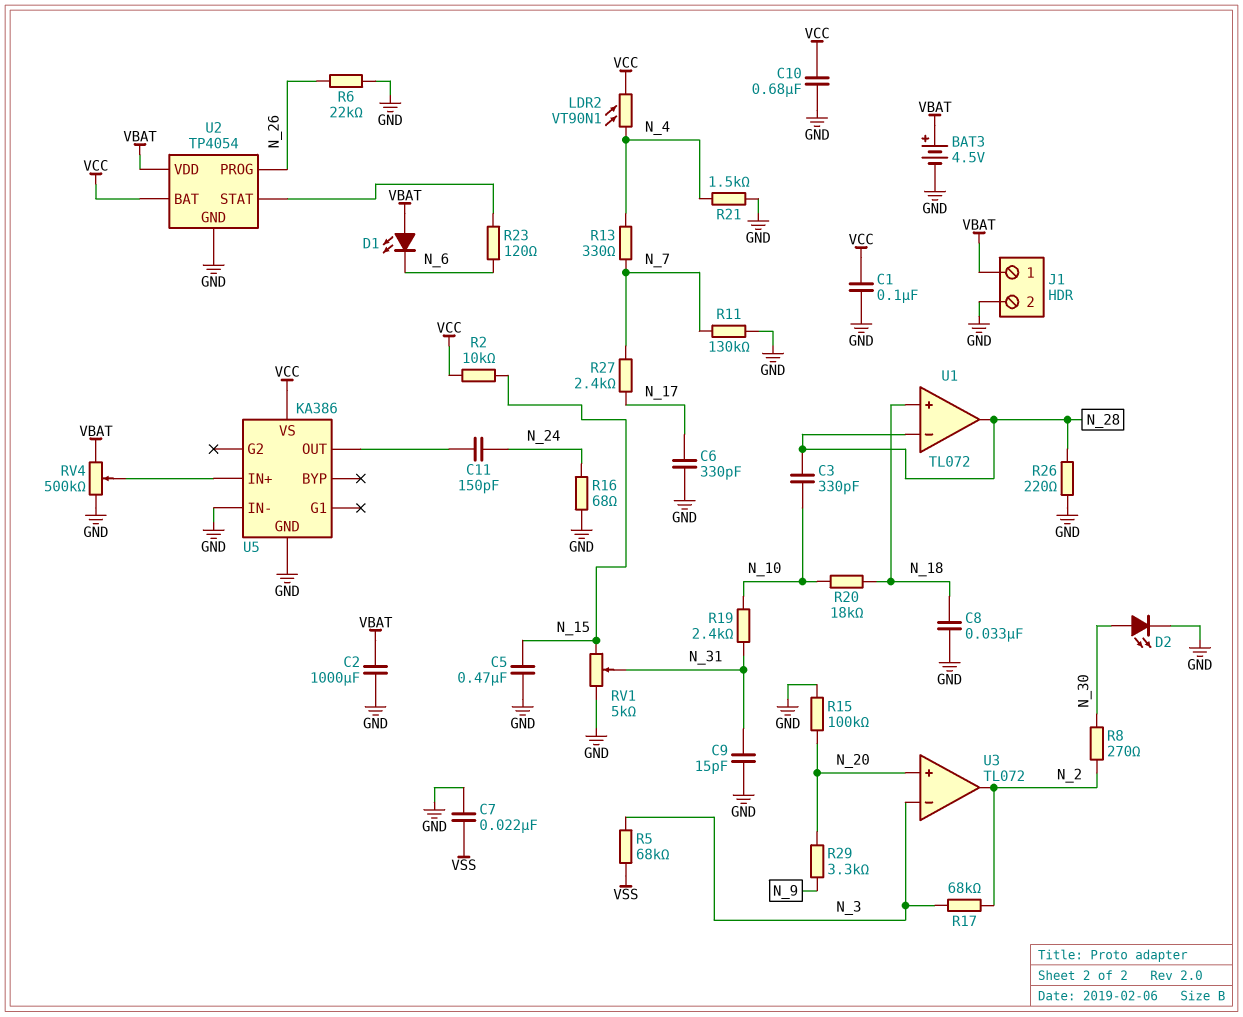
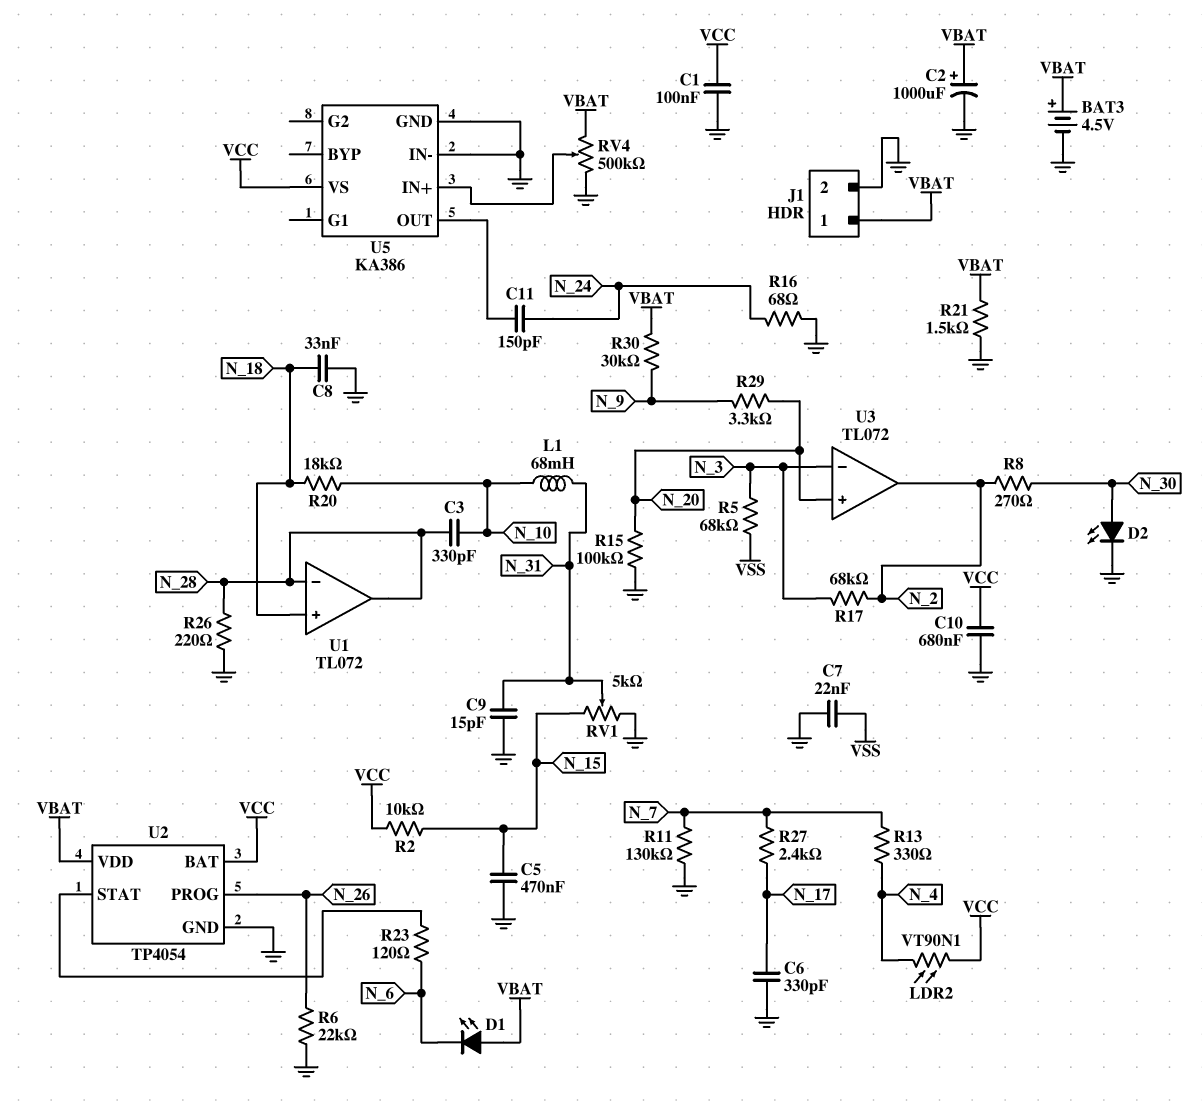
C2: 1000uF (GND, VBAT) -> 1000uF (plus VBAT, minus GND)
L1: none -> 68mH (N_10, N_31)
R19: 2.4k (N_10, N_31) -> none
R21: 1.5k (GND, N_4) -> 1.5k (GND, VBAT)
R30: none -> 30k (N_9, VBAT)

